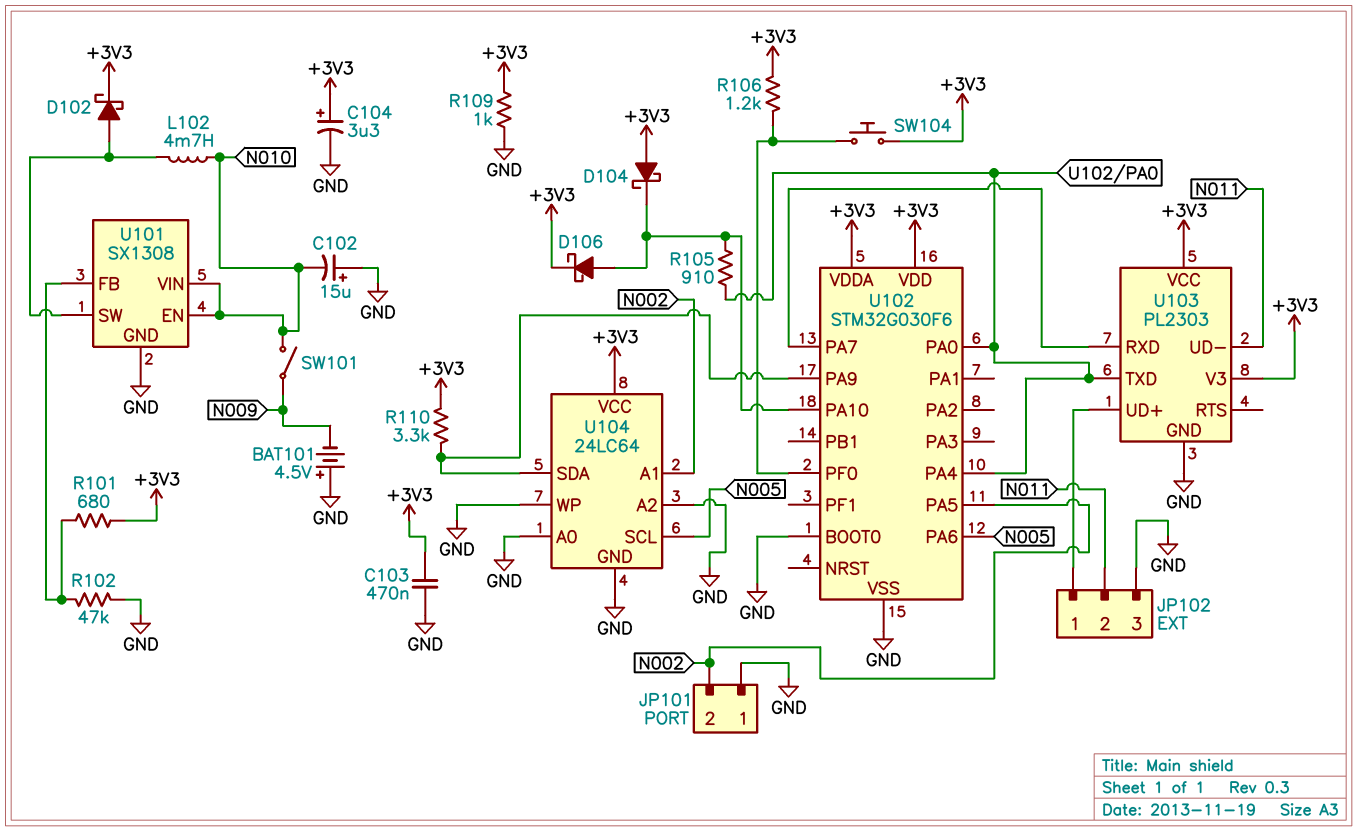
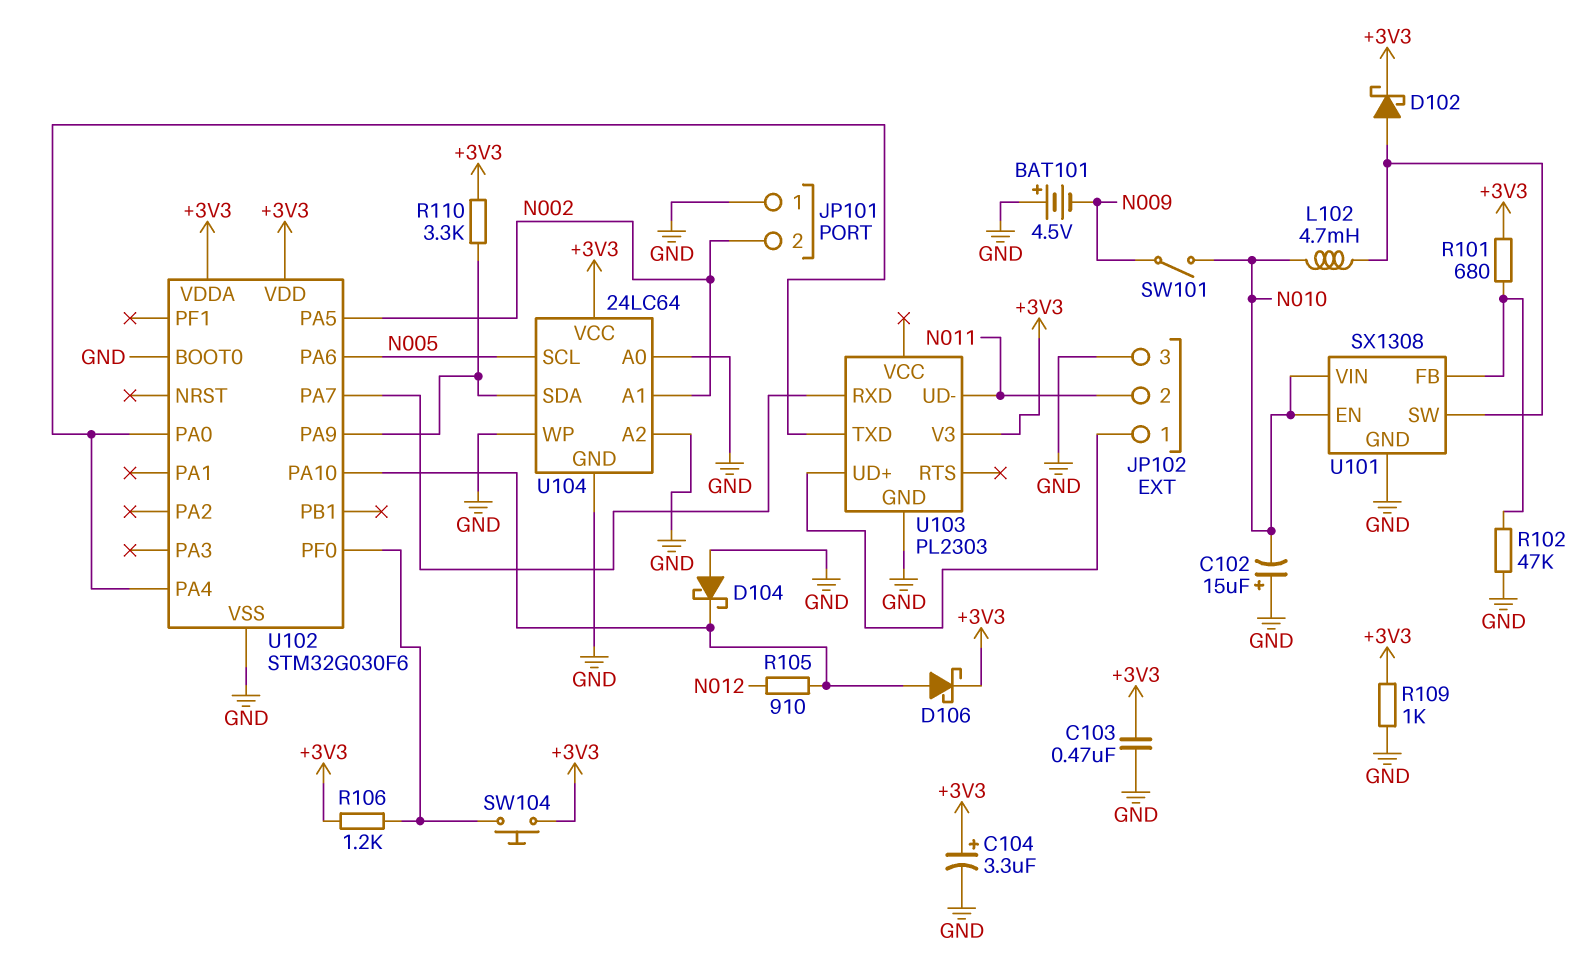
D104: schottky (A +3V3, K U102/PA10) -> schottky (A GND, K U102/PA10)
R105: 910 (U102/PA0, U102/PA10) -> 910 (N012, U102/PA10)
U103 pin VCC: +3V3 -> none

